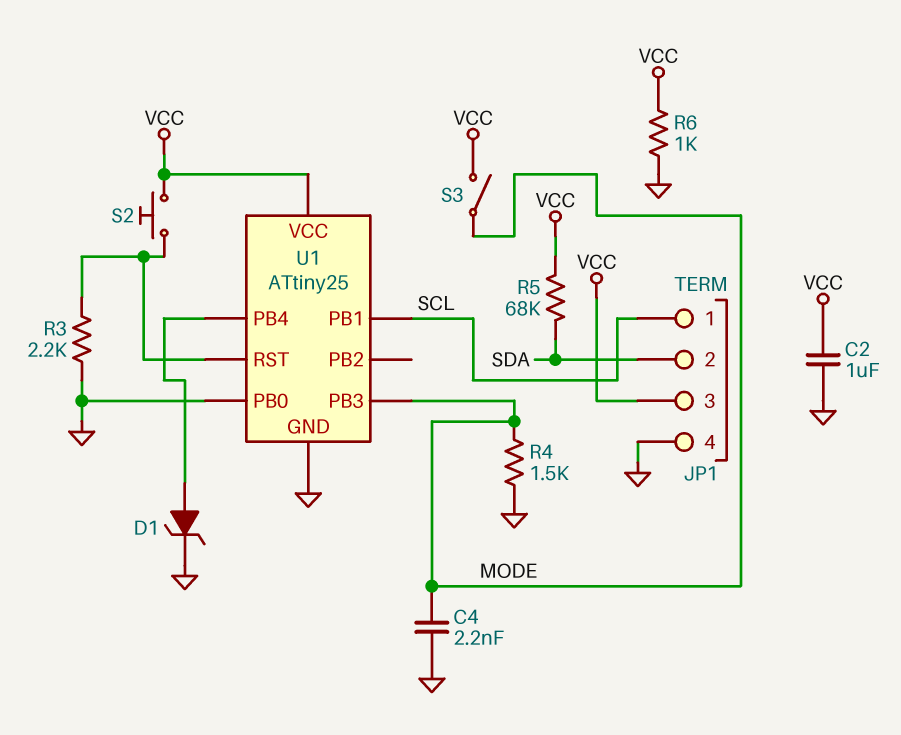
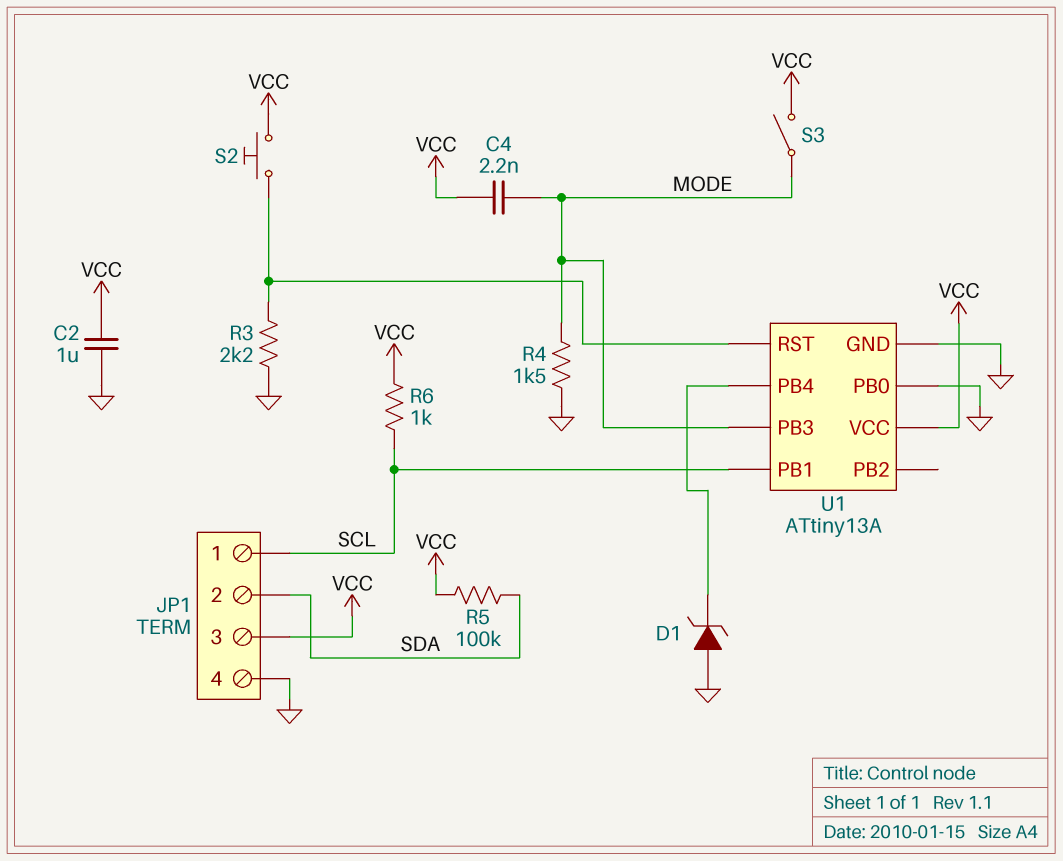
C4: 2.2nF (GND, MODE) -> 2.2nF (MODE, VCC)
D1: zener (A U1/PB4, K GND) -> zener (A GND, K U1/PB4)
R5: 68k (SDA, VCC) -> 100k (SDA, VCC)
R6: 1k (GND, VCC) -> 1k (SCL, VCC)
U1: ATtiny25 -> ATtiny13A

